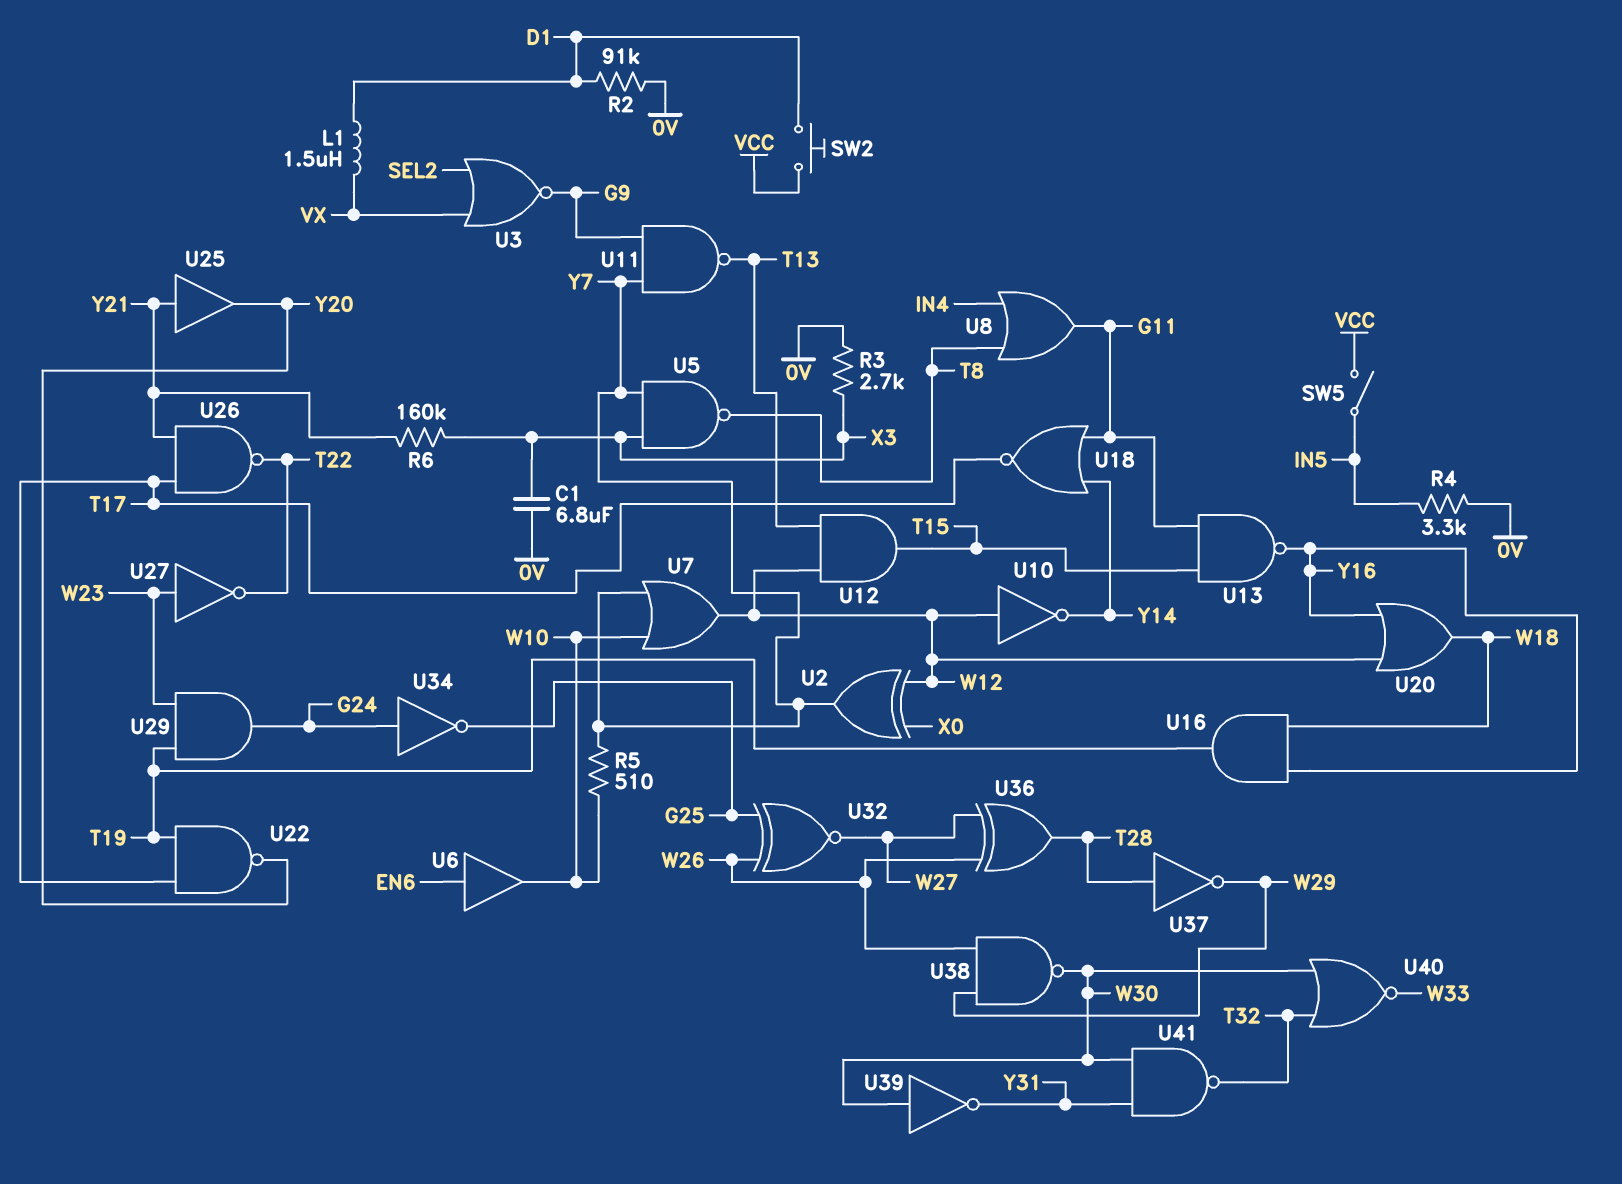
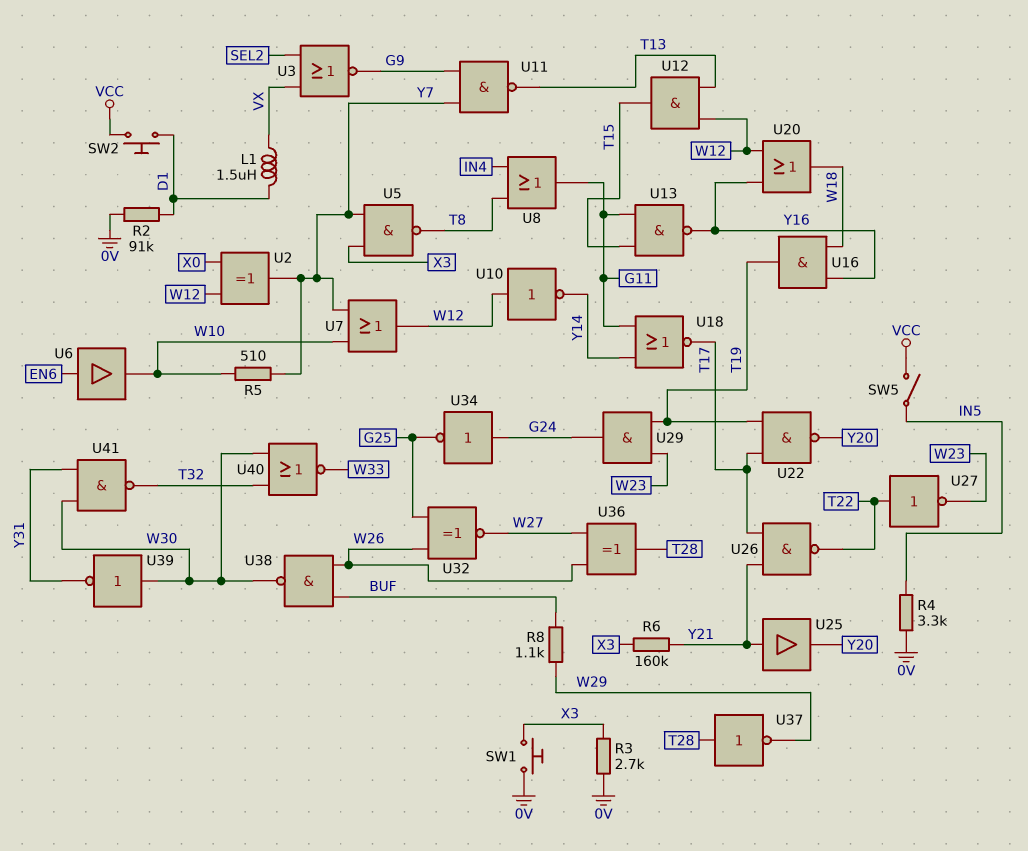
C1: 6.8uF (0V, X3) -> none
R8: none -> 1.1k (BUF, W29)
SW1: none -> button (0V, X3)
U27: NOT (in W23, out T22) -> NOT (in T22, out W23)
U38: NAND (in W26, in W29, out W30) -> NAND (in BUF, in W26, out W30)

